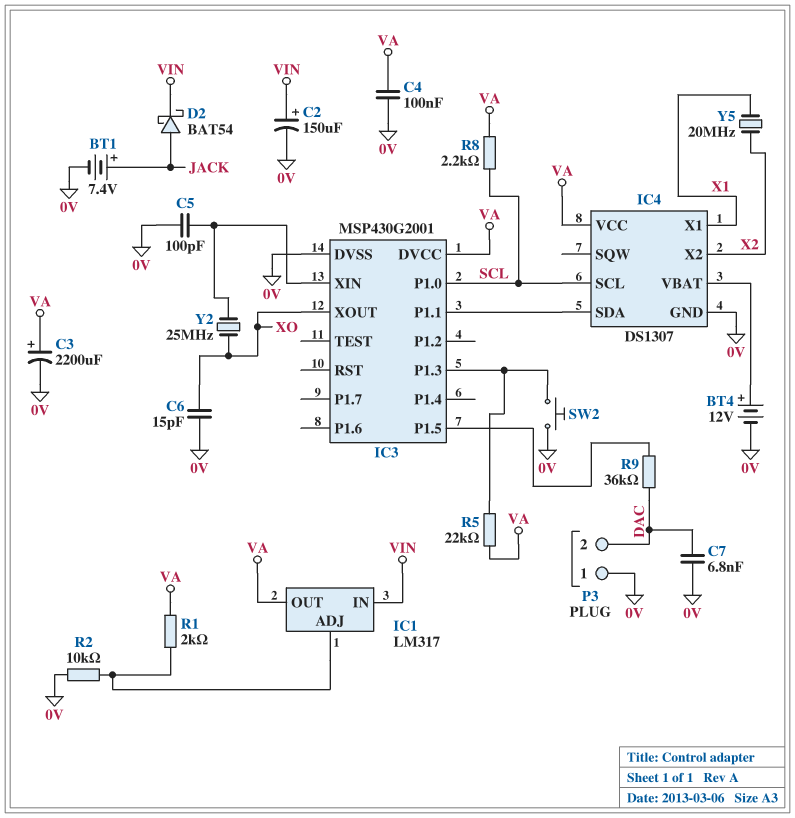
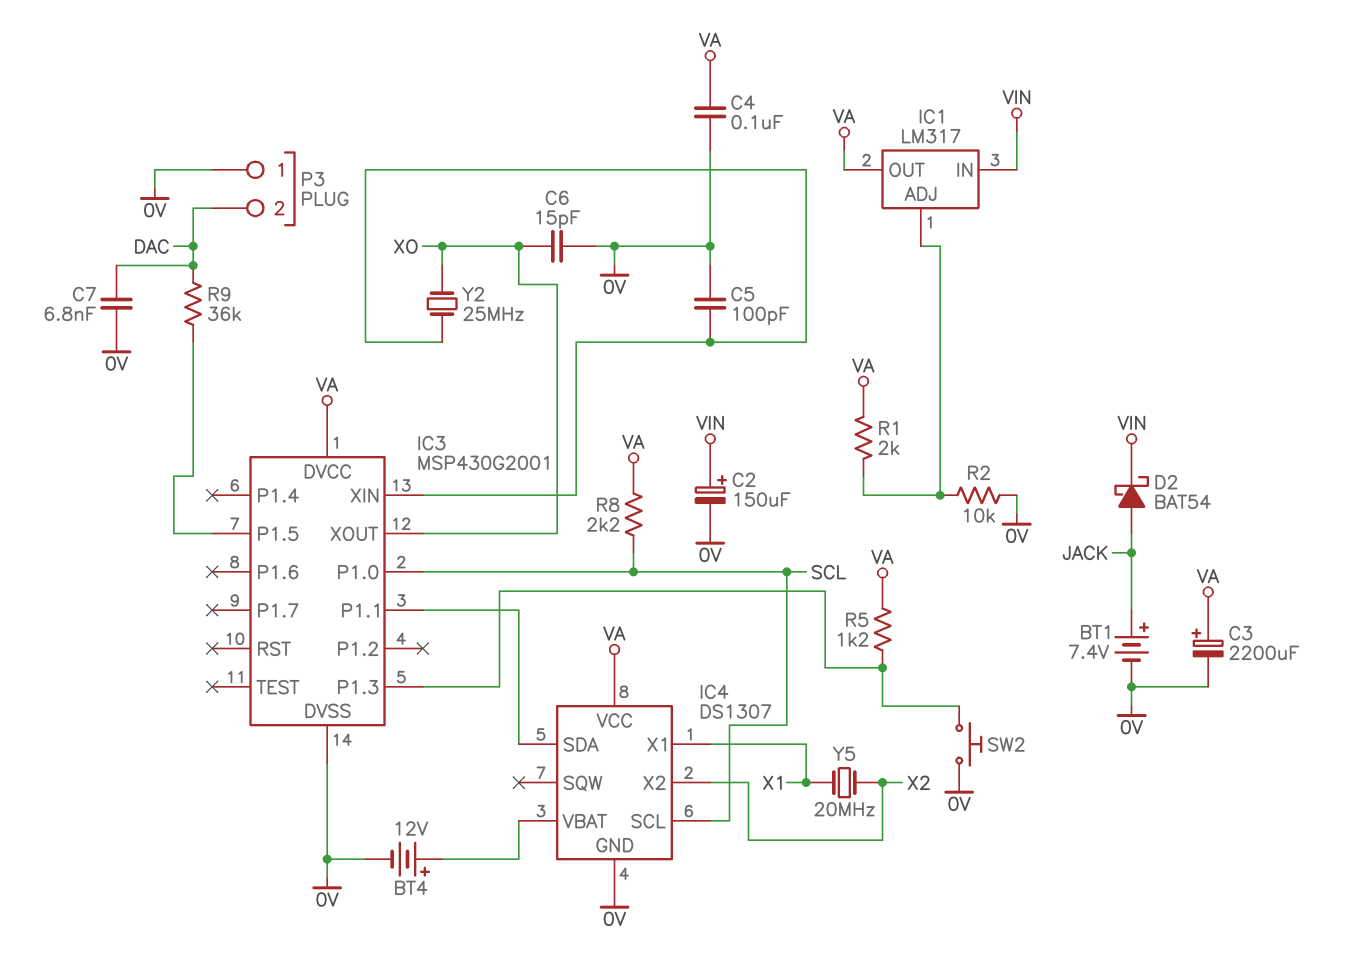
R5: 22k (IC3/P1.3, VA) -> 1.2k (IC3/P1.3, VA)

